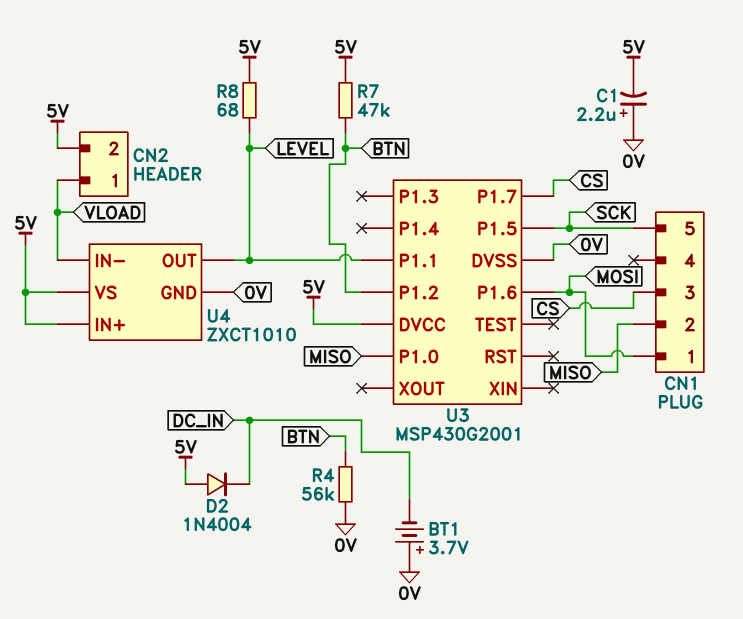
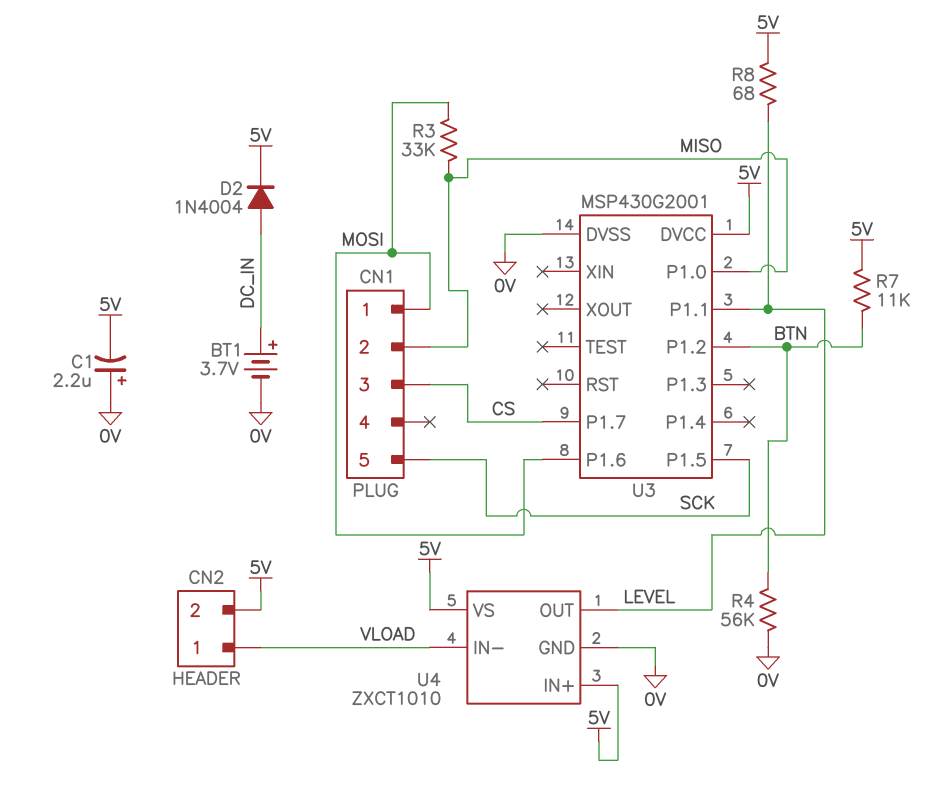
BT1: 3.7V (plus 0V, minus DC_IN) -> 3.7V (plus DC_IN, minus 0V)
D2: diode 1N4004 (A 5V, K DC_IN) -> diode 1N4004 (A DC_IN, K 5V)
R3: none -> 33k (MISO, MOSI)
R7: 47k (5V, BTN) -> 11k (5V, BTN)

